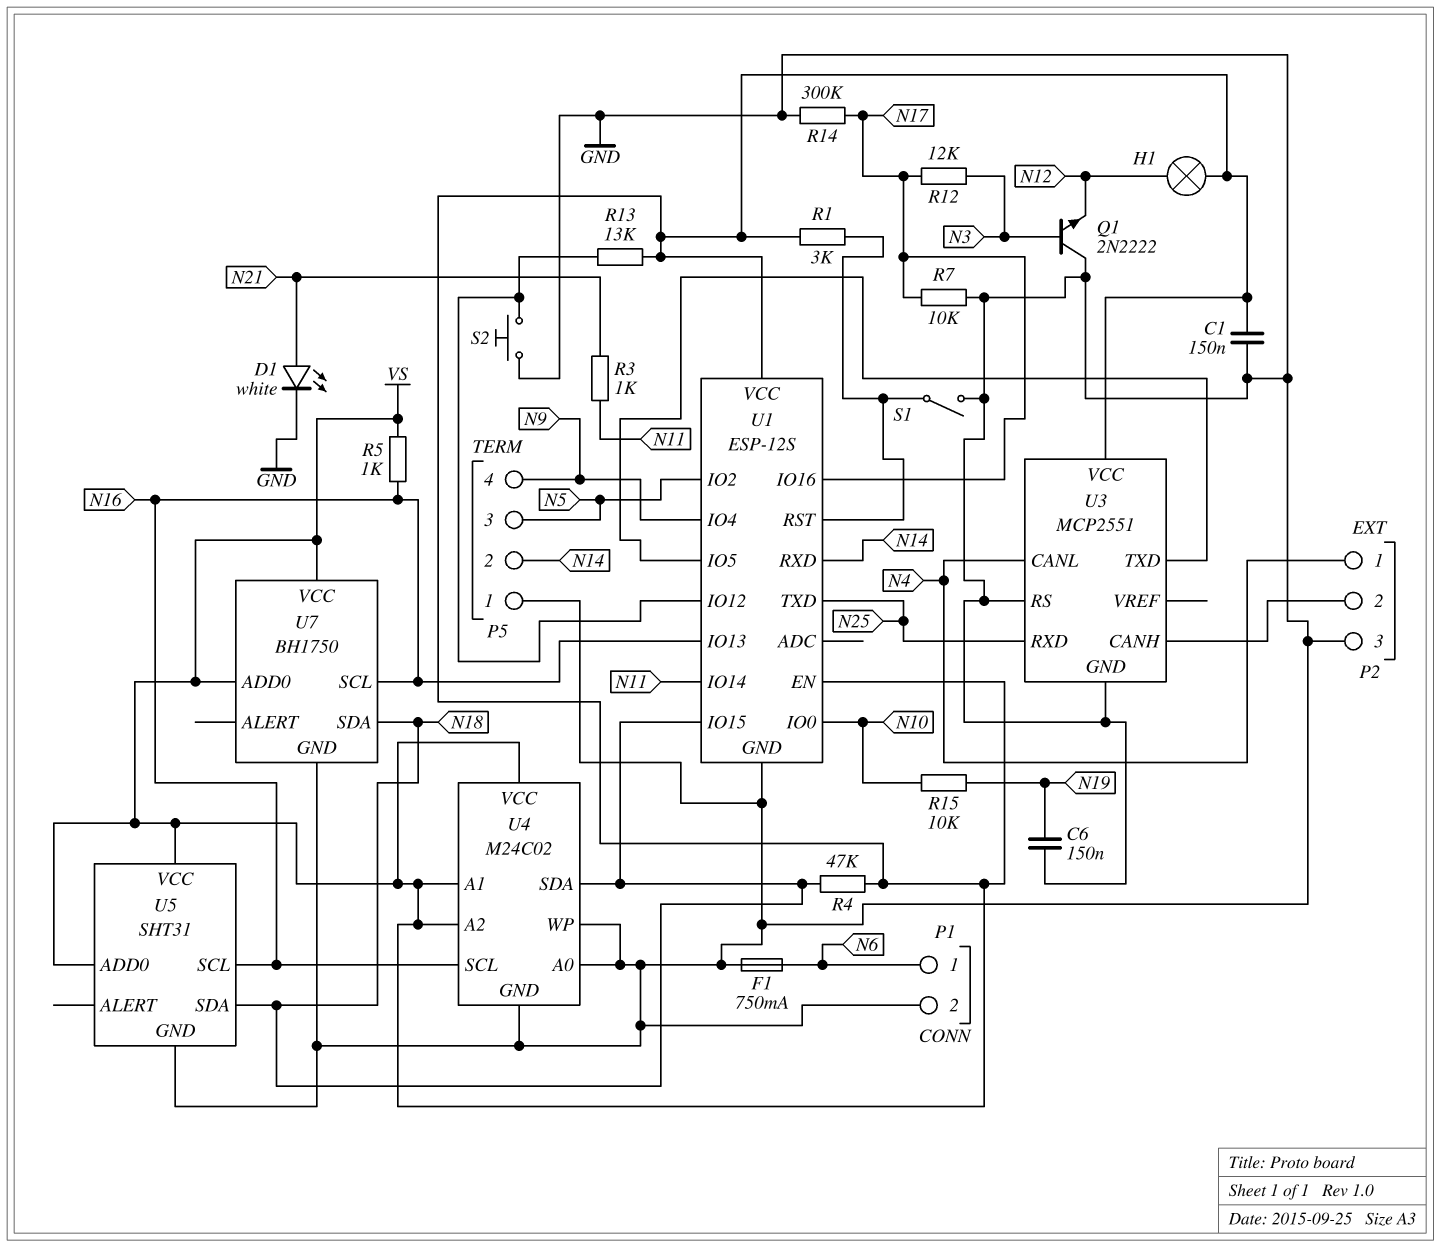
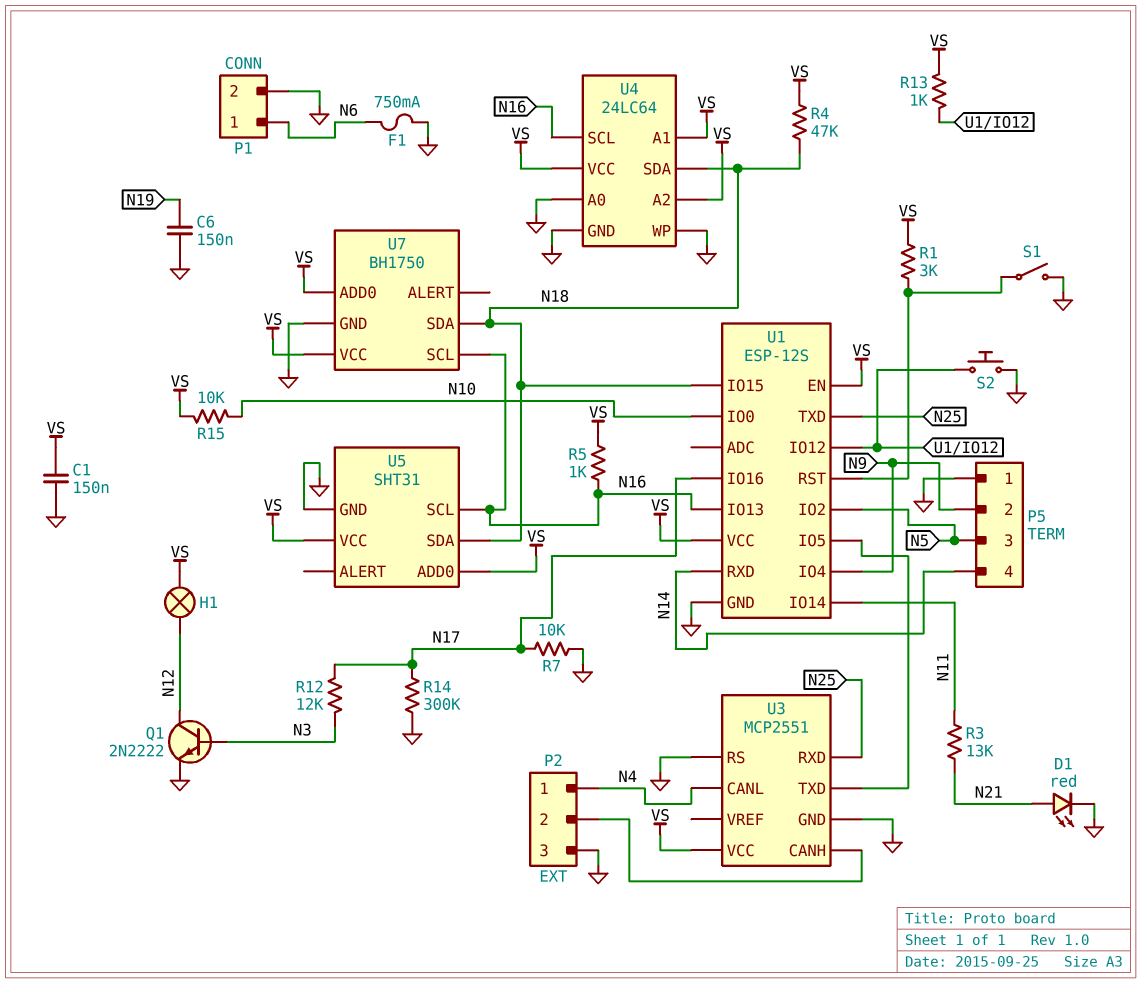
D1: LED white (A N21, K GND) -> LED red (A N21, K GND)
P5 pin 2: N14 -> N9
P5 pin 4: N9 -> N14
Q1: NPN 2N2222 (B N3, C GND, E N12) -> NPN 2N2222 (B N3, C N12, E GND)
R3: 1k (N11, N21) -> 13k (N11, N21)
R13: 13k (U1/IO12, VS) -> 1k (U1/IO12, VS)
R15: 10k (N10, N19) -> 10k (N10, VS)
U4: M24C02 -> 24LC64

